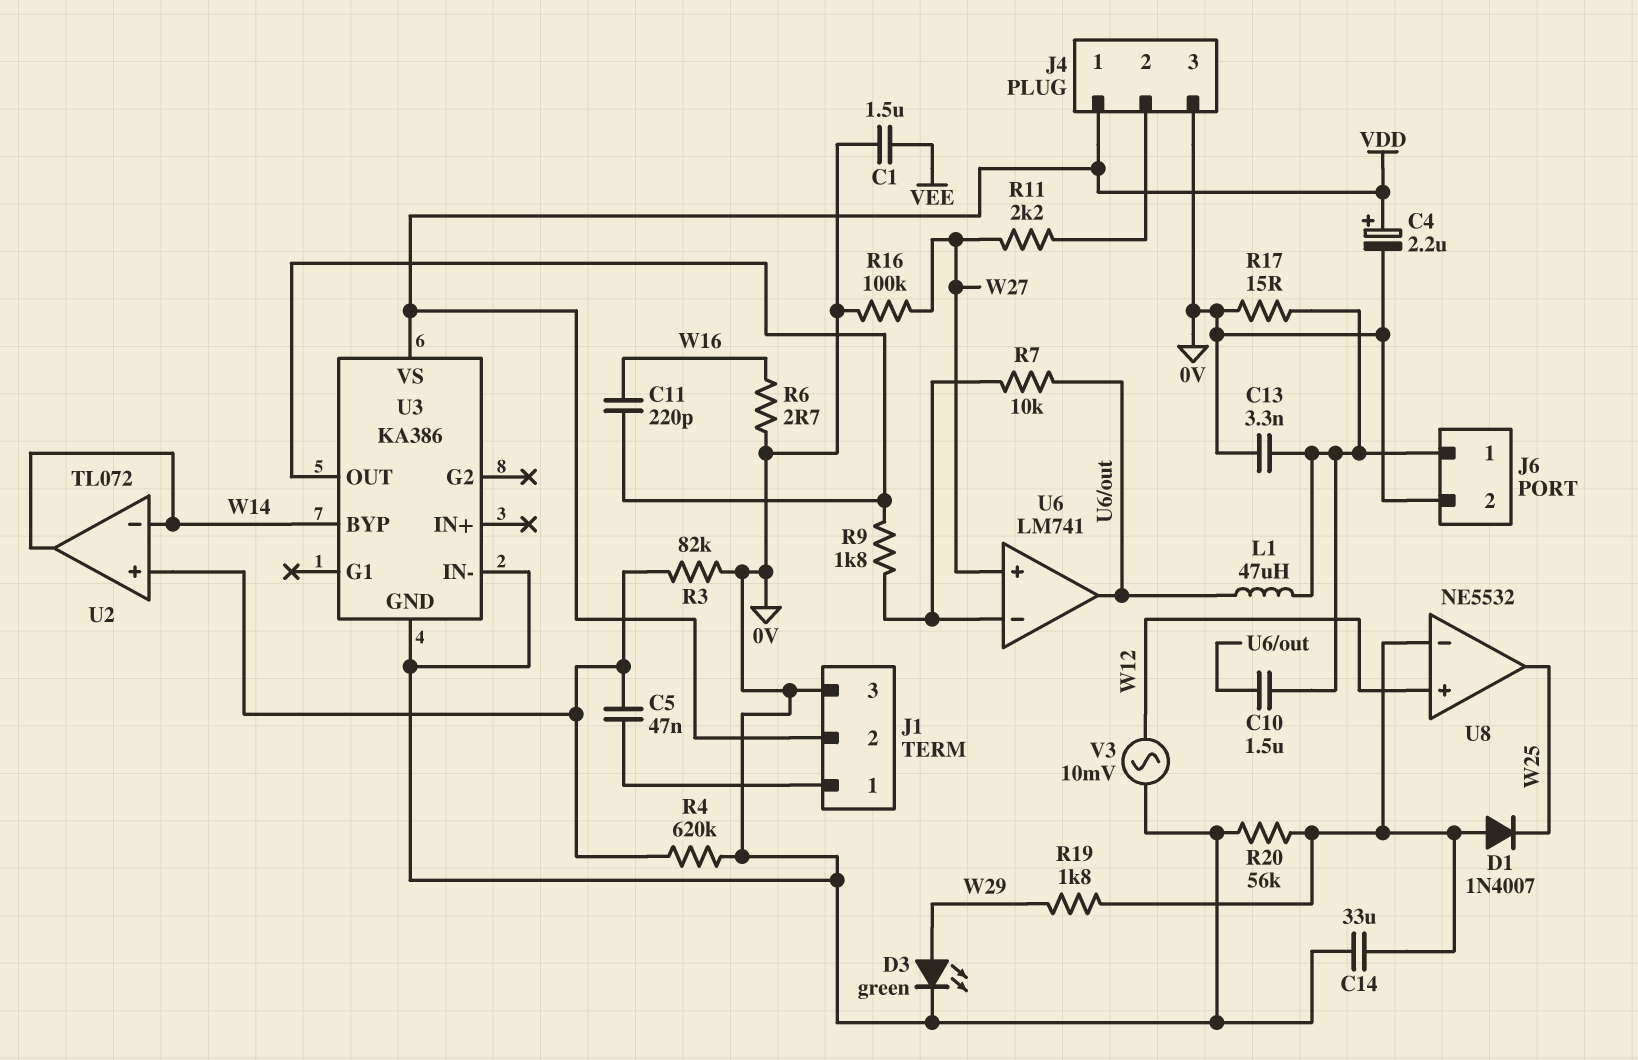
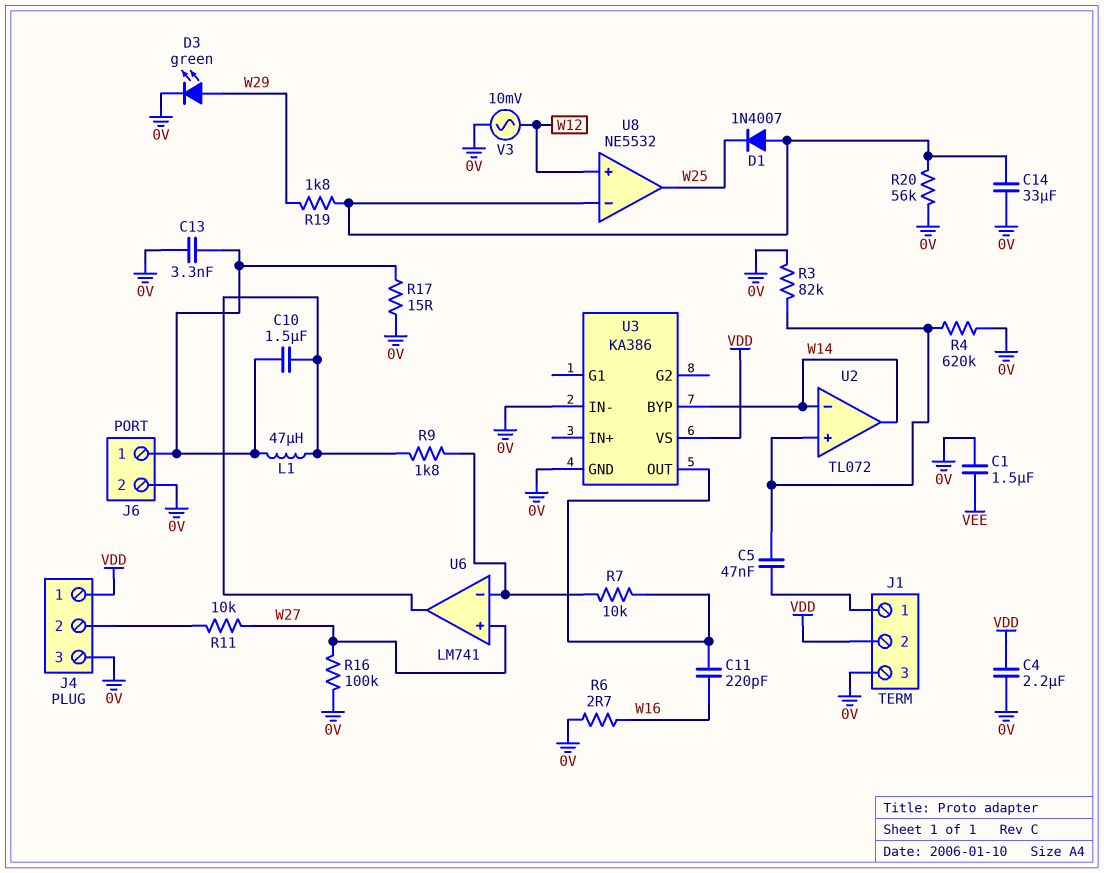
C4: 2.2uF (plus VDD, minus 0V) -> 2.2uF (0V, VDD)
R7: 10k (U6/in-, U6/out) -> 10k (U3/OUT, U6/in-)
R9: 1.8k (U3/OUT, U6/in-) -> 1.8k (U6/in-, U6/out)
R11: 2.2k (J4/2, W27) -> 10k (J4/2, W27)

